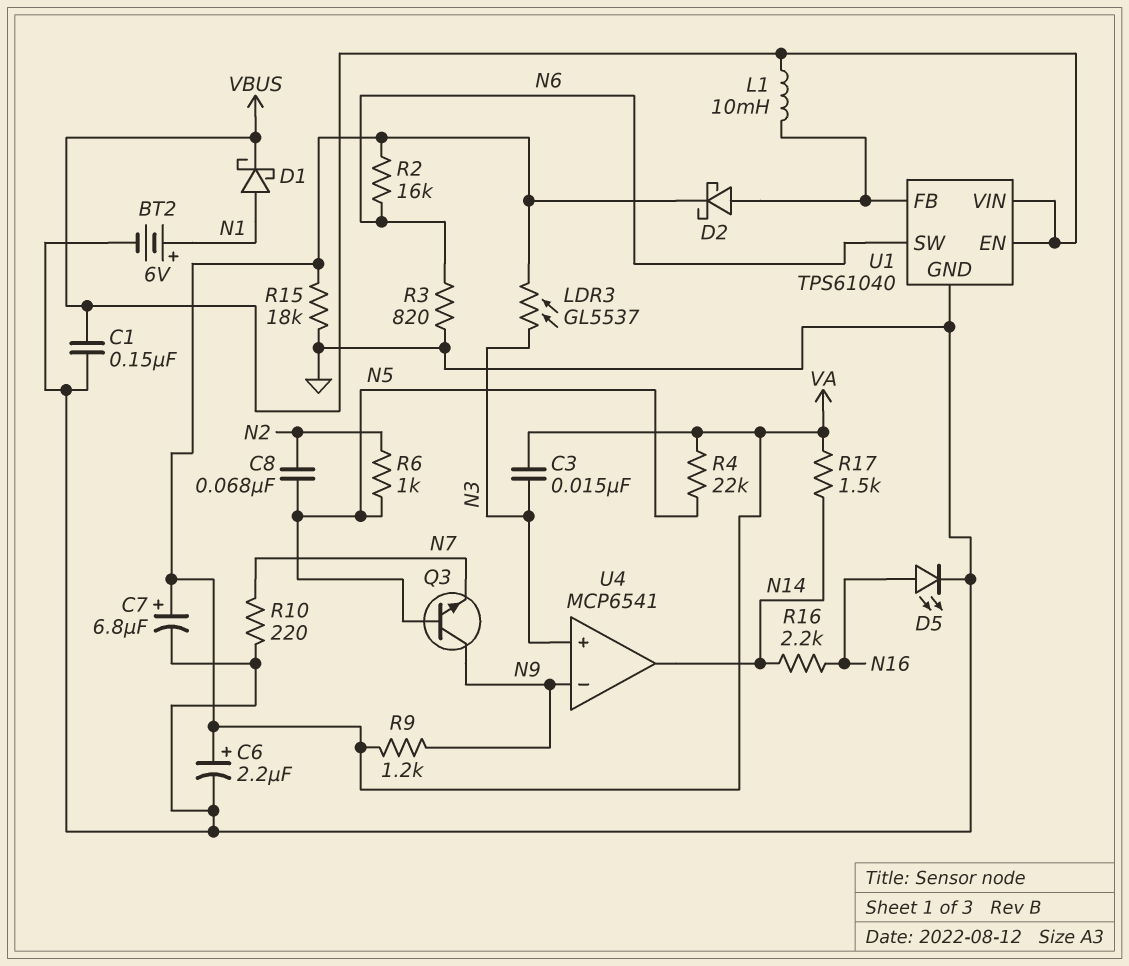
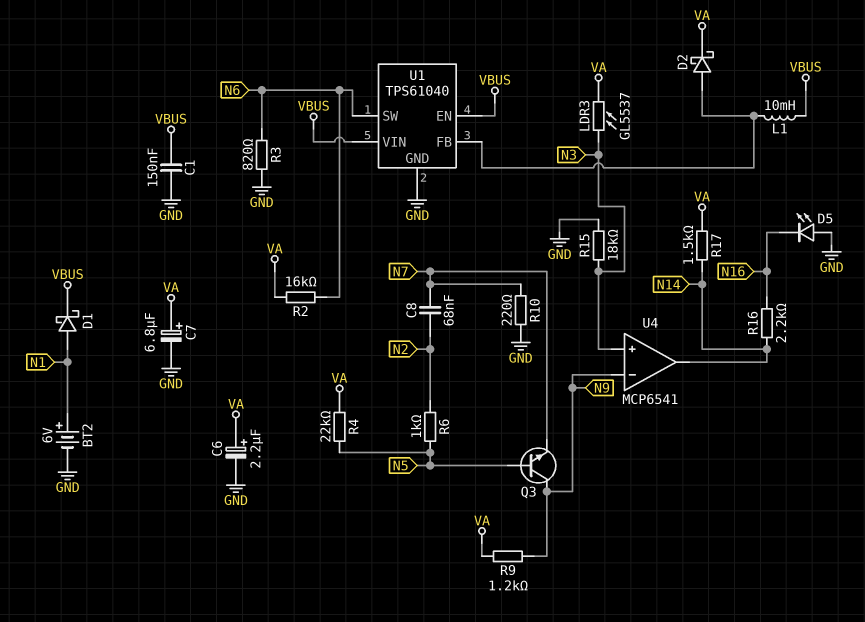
C3: 15nF (N3, VA) -> none
C8: 68nF (N2, N5) -> 68nF (N2, N7)
D5: LED (A N16, K GND) -> LED (A GND, K N16)
R15: 18k (GND, VA) -> 18k (GND, N3)

